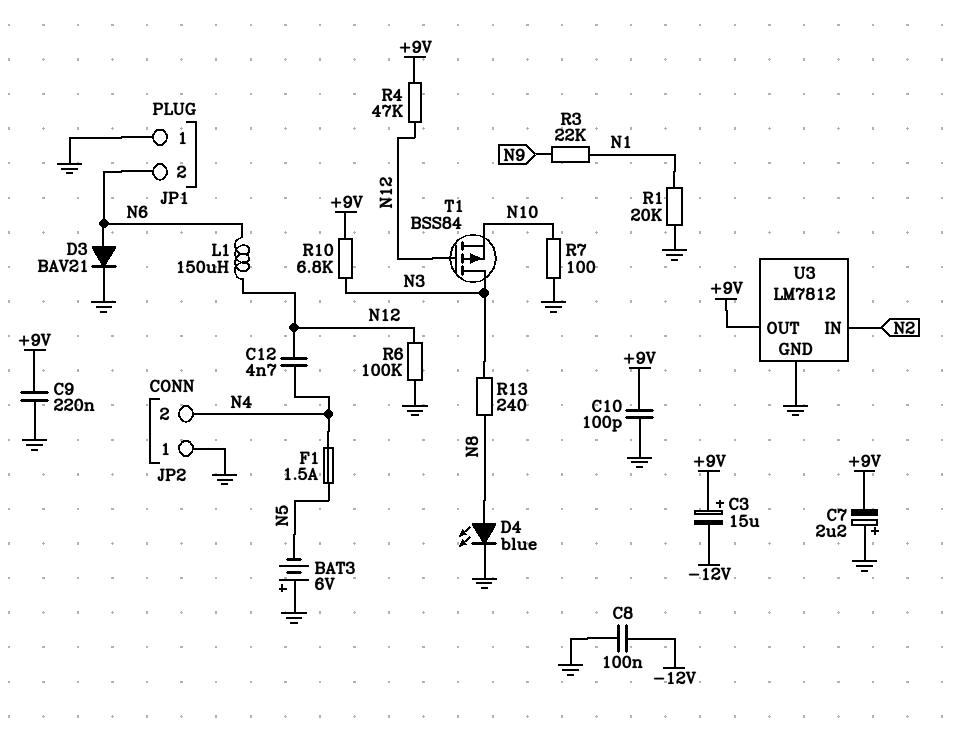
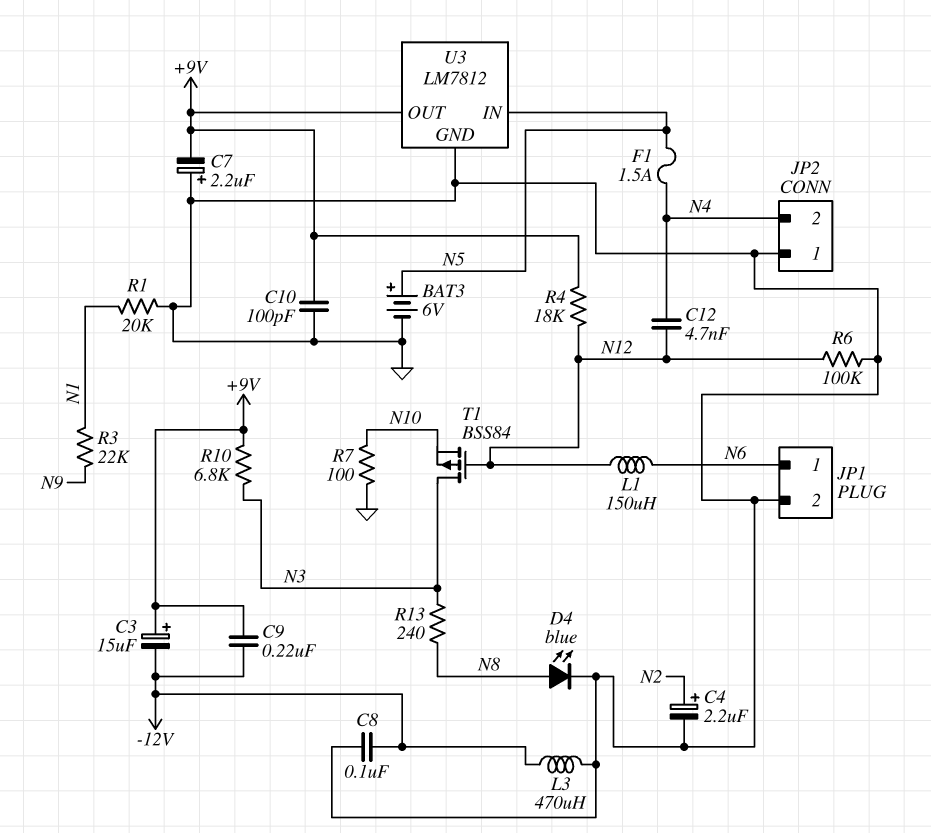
BAT3: 6V (plus GND, minus N5) -> 6V (plus N5, minus GND)
C4: none -> 2.2uF (plus N2, minus GND)
C9: 220nF (+9V, GND) -> 220nF (+9V, -12V)
D3: diode BAV21 (A N6, K GND) -> none
JP1 pin 1: GND -> N6
JP1 pin 2: N6 -> GND
L3: none -> 470uH (-12V, GND)
R4: 47k (+9V, N12) -> 18k (+9V, N12)
U3 pin IN: N2 -> N5

